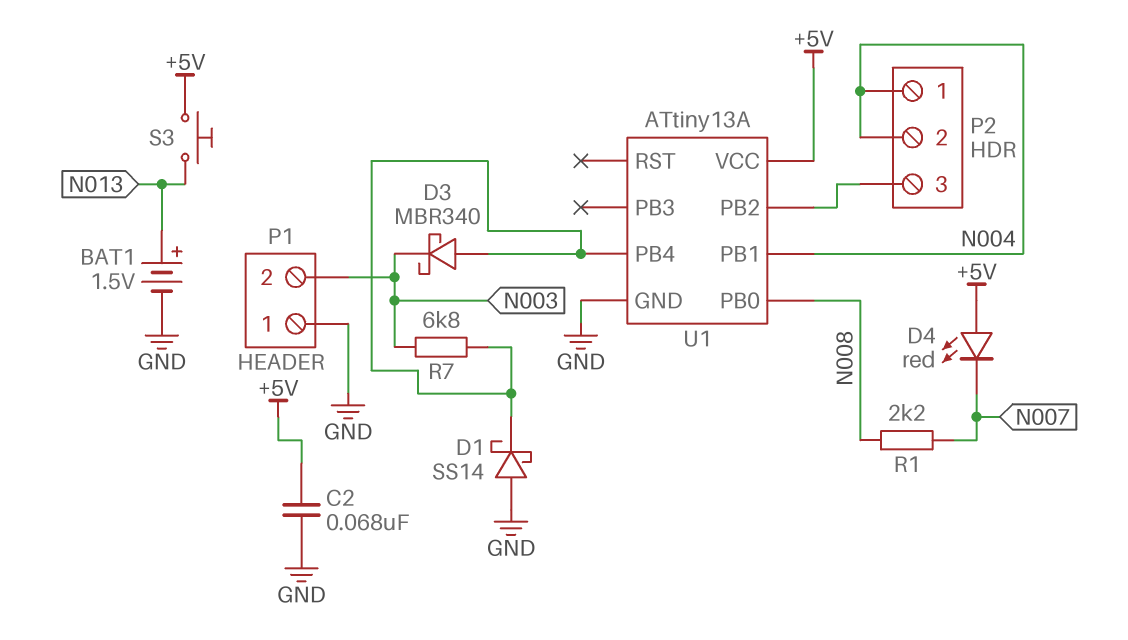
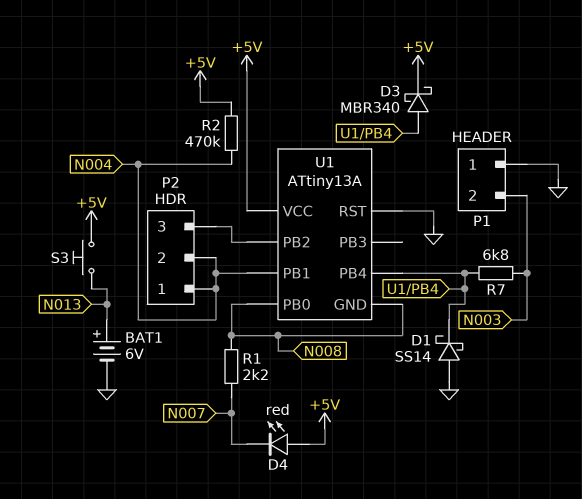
BAT1: 1.5V (plus N013, minus GND) -> 6V (plus N013, minus GND)
C2: 68nF (+5V, GND) -> none
D3: schottky MBR340 (A U1/PB4, K N003) -> schottky MBR340 (A U1/PB4, K +5V)
R2: none -> 470k (+5V, N004)
U1 pin GND: GND -> N008
U1 pin RST: none -> GND

